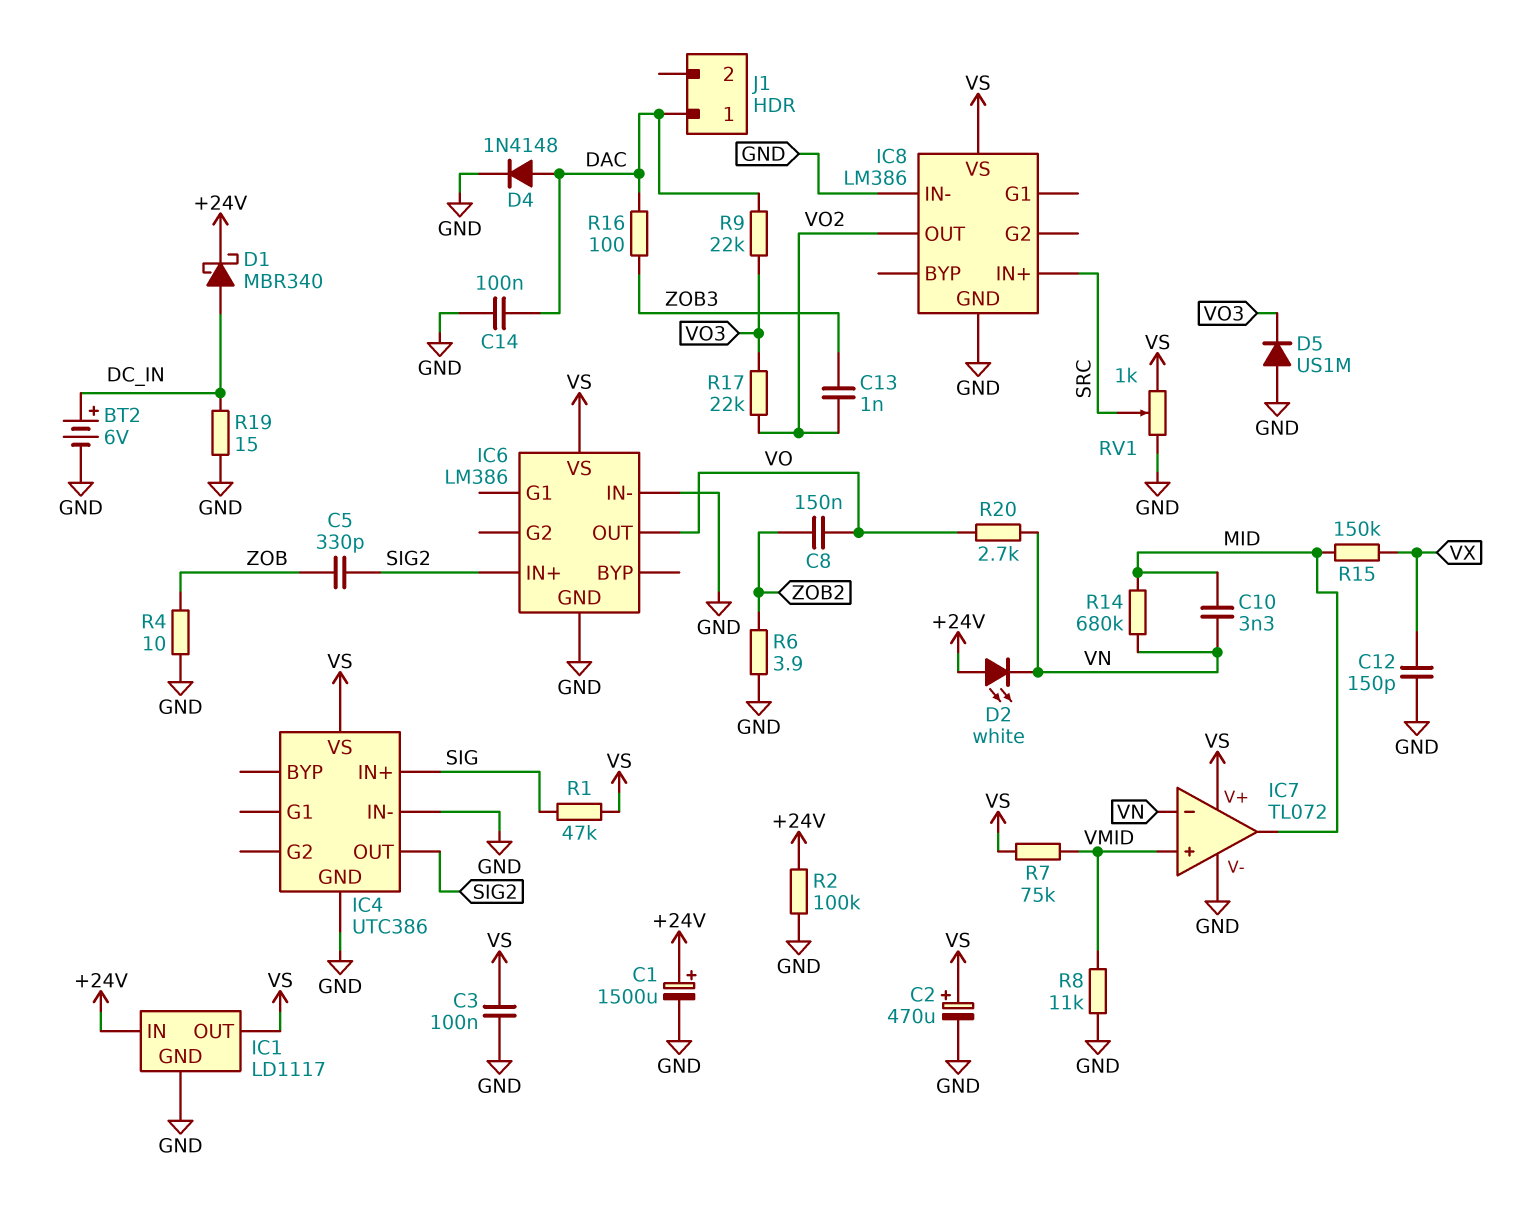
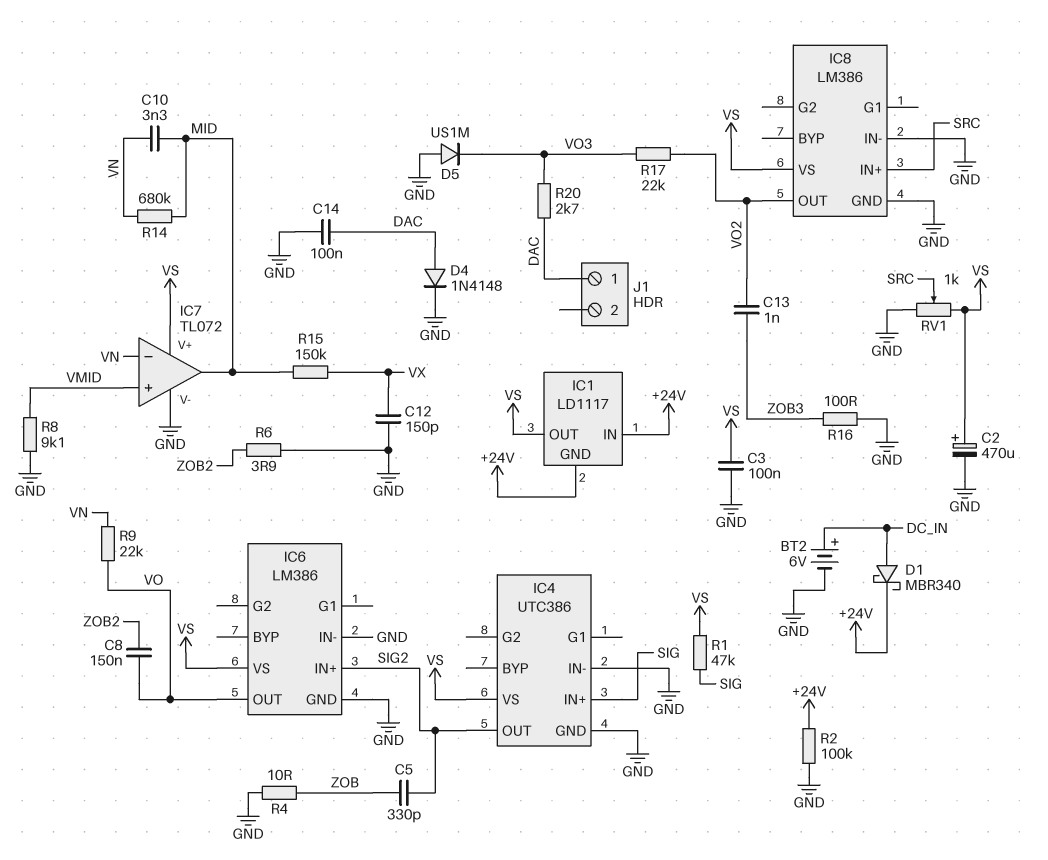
C1: 1500uF (plus +24V, minus GND) -> none
D2: LED white (A +24V, K VN) -> none
IC1 pin GND: GND -> +24V
R7: 75k (VMID, VS) -> none
R8: 11k (GND, VMID) -> 9.1k (GND, VMID)
R9: 22k (DAC, VO3) -> 22k (VN, VO)
R16: 100 (DAC, ZOB3) -> 100 (GND, ZOB3)
R19: 15 (DC_IN, GND) -> none
R20: 2.7k (VN, VO) -> 2.7k (DAC, VO3)

